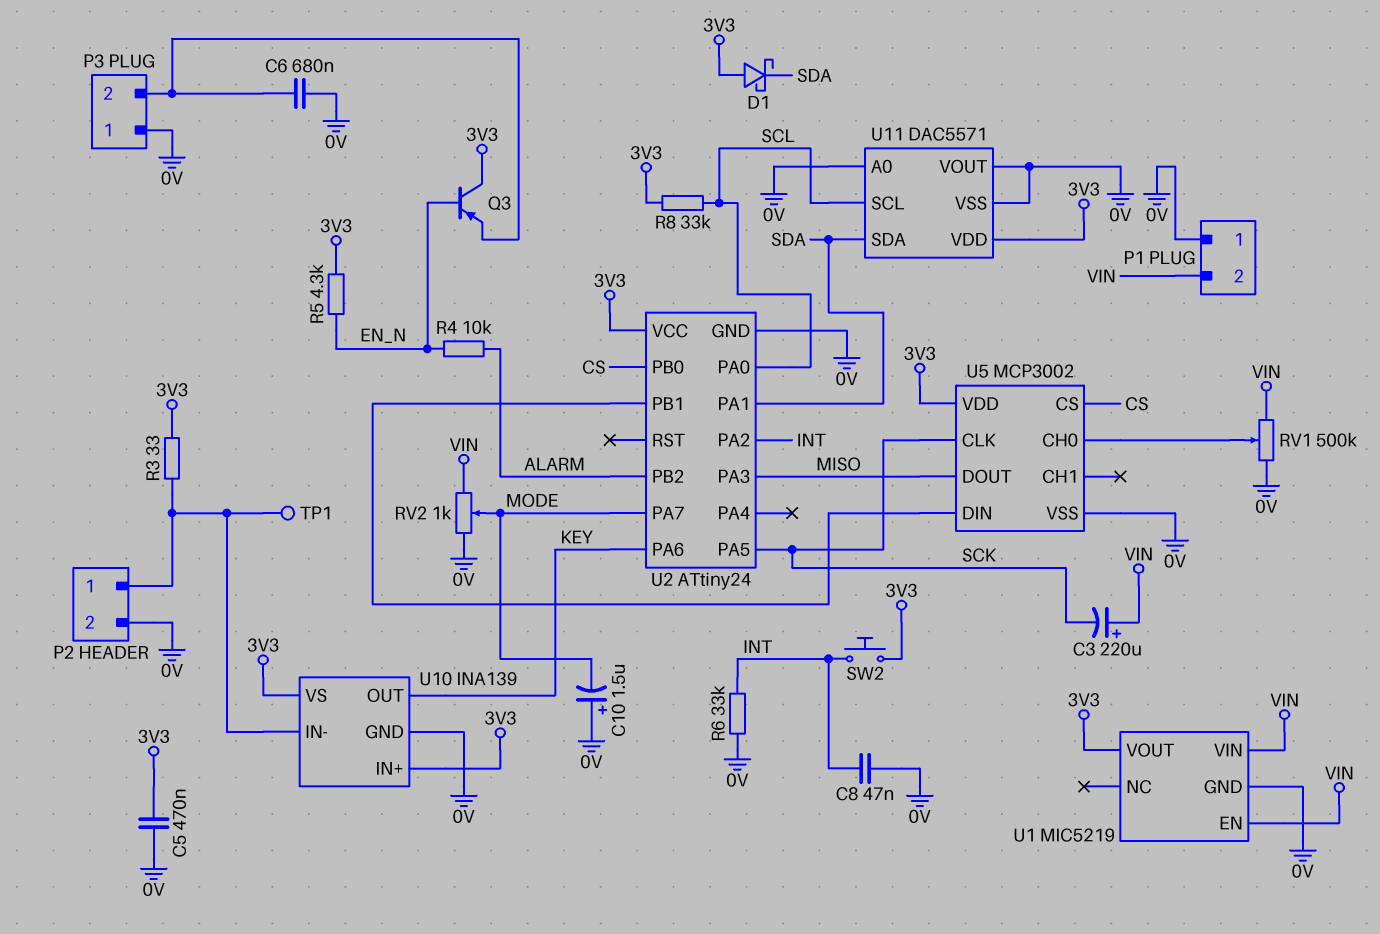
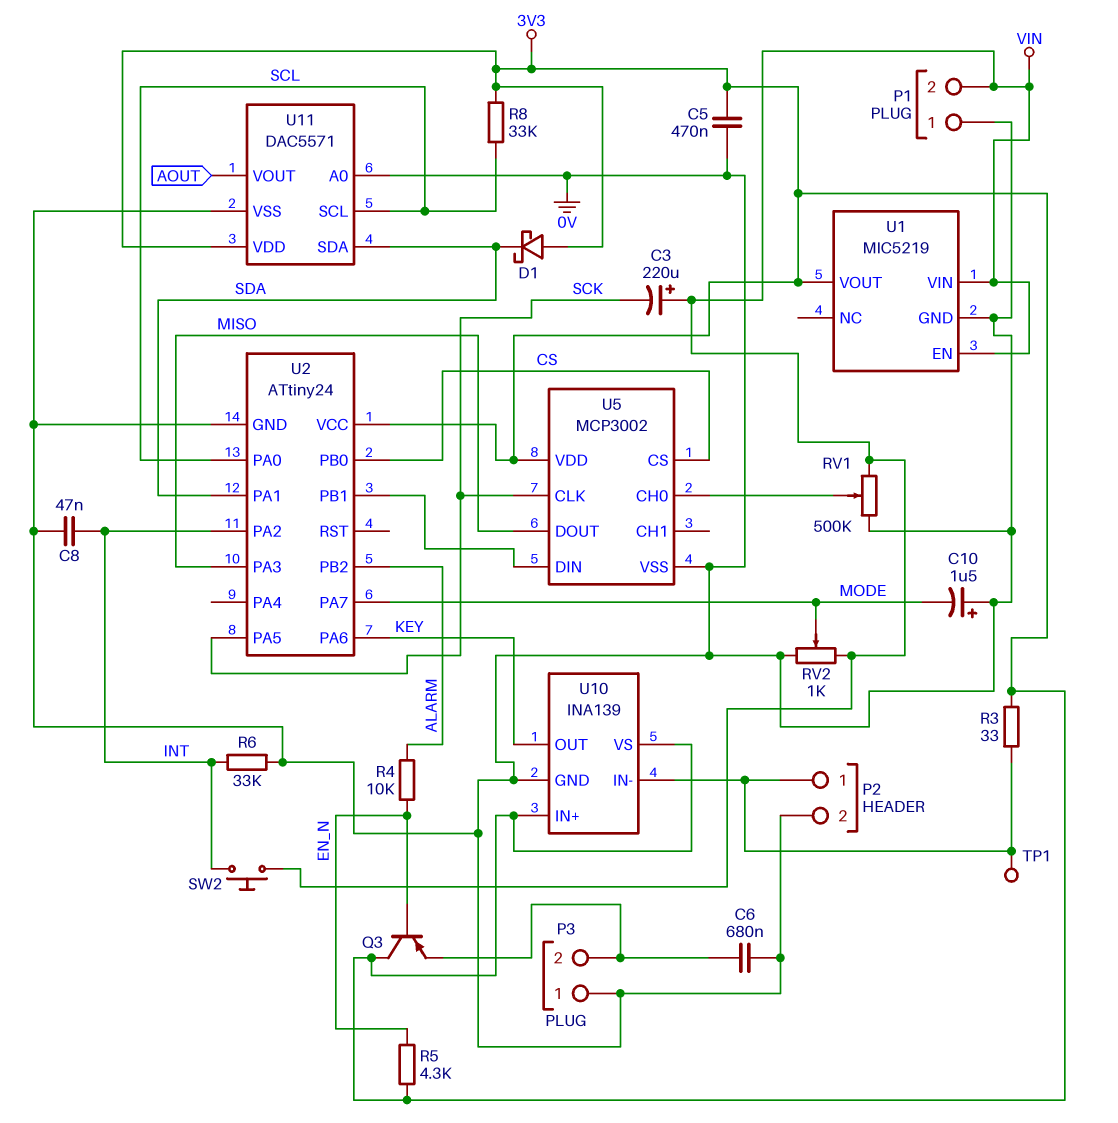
SW2: button (3V3, INT) -> button (INT, VIN)
U11 pin VOUT: 0V -> AOUT

